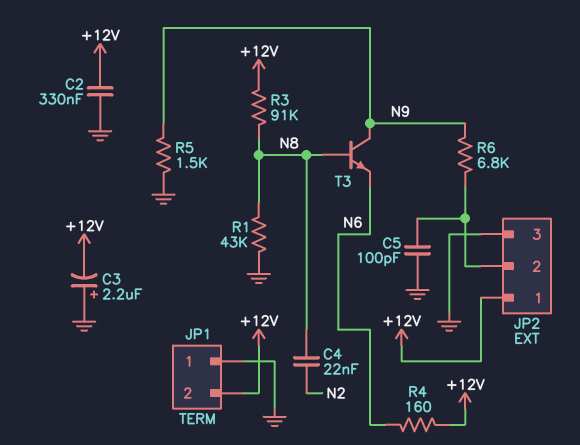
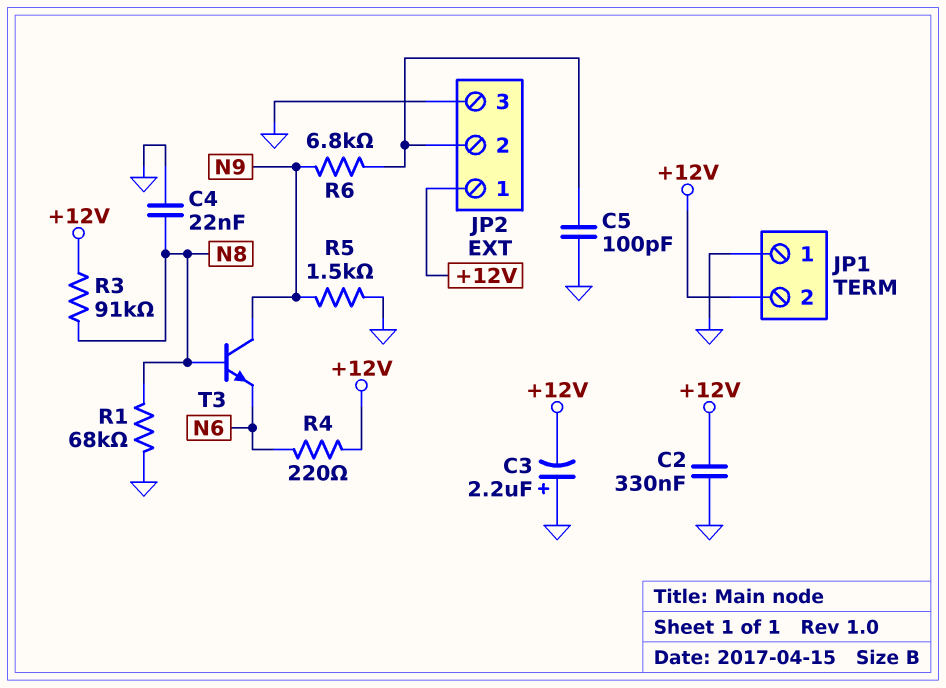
C4: 22nF (N2, N8) -> 22nF (GND, N8)
R1: 43k (GND, N8) -> 68k (GND, N8)
R4: 160 (+12V, N6) -> 220 (+12V, N6)

